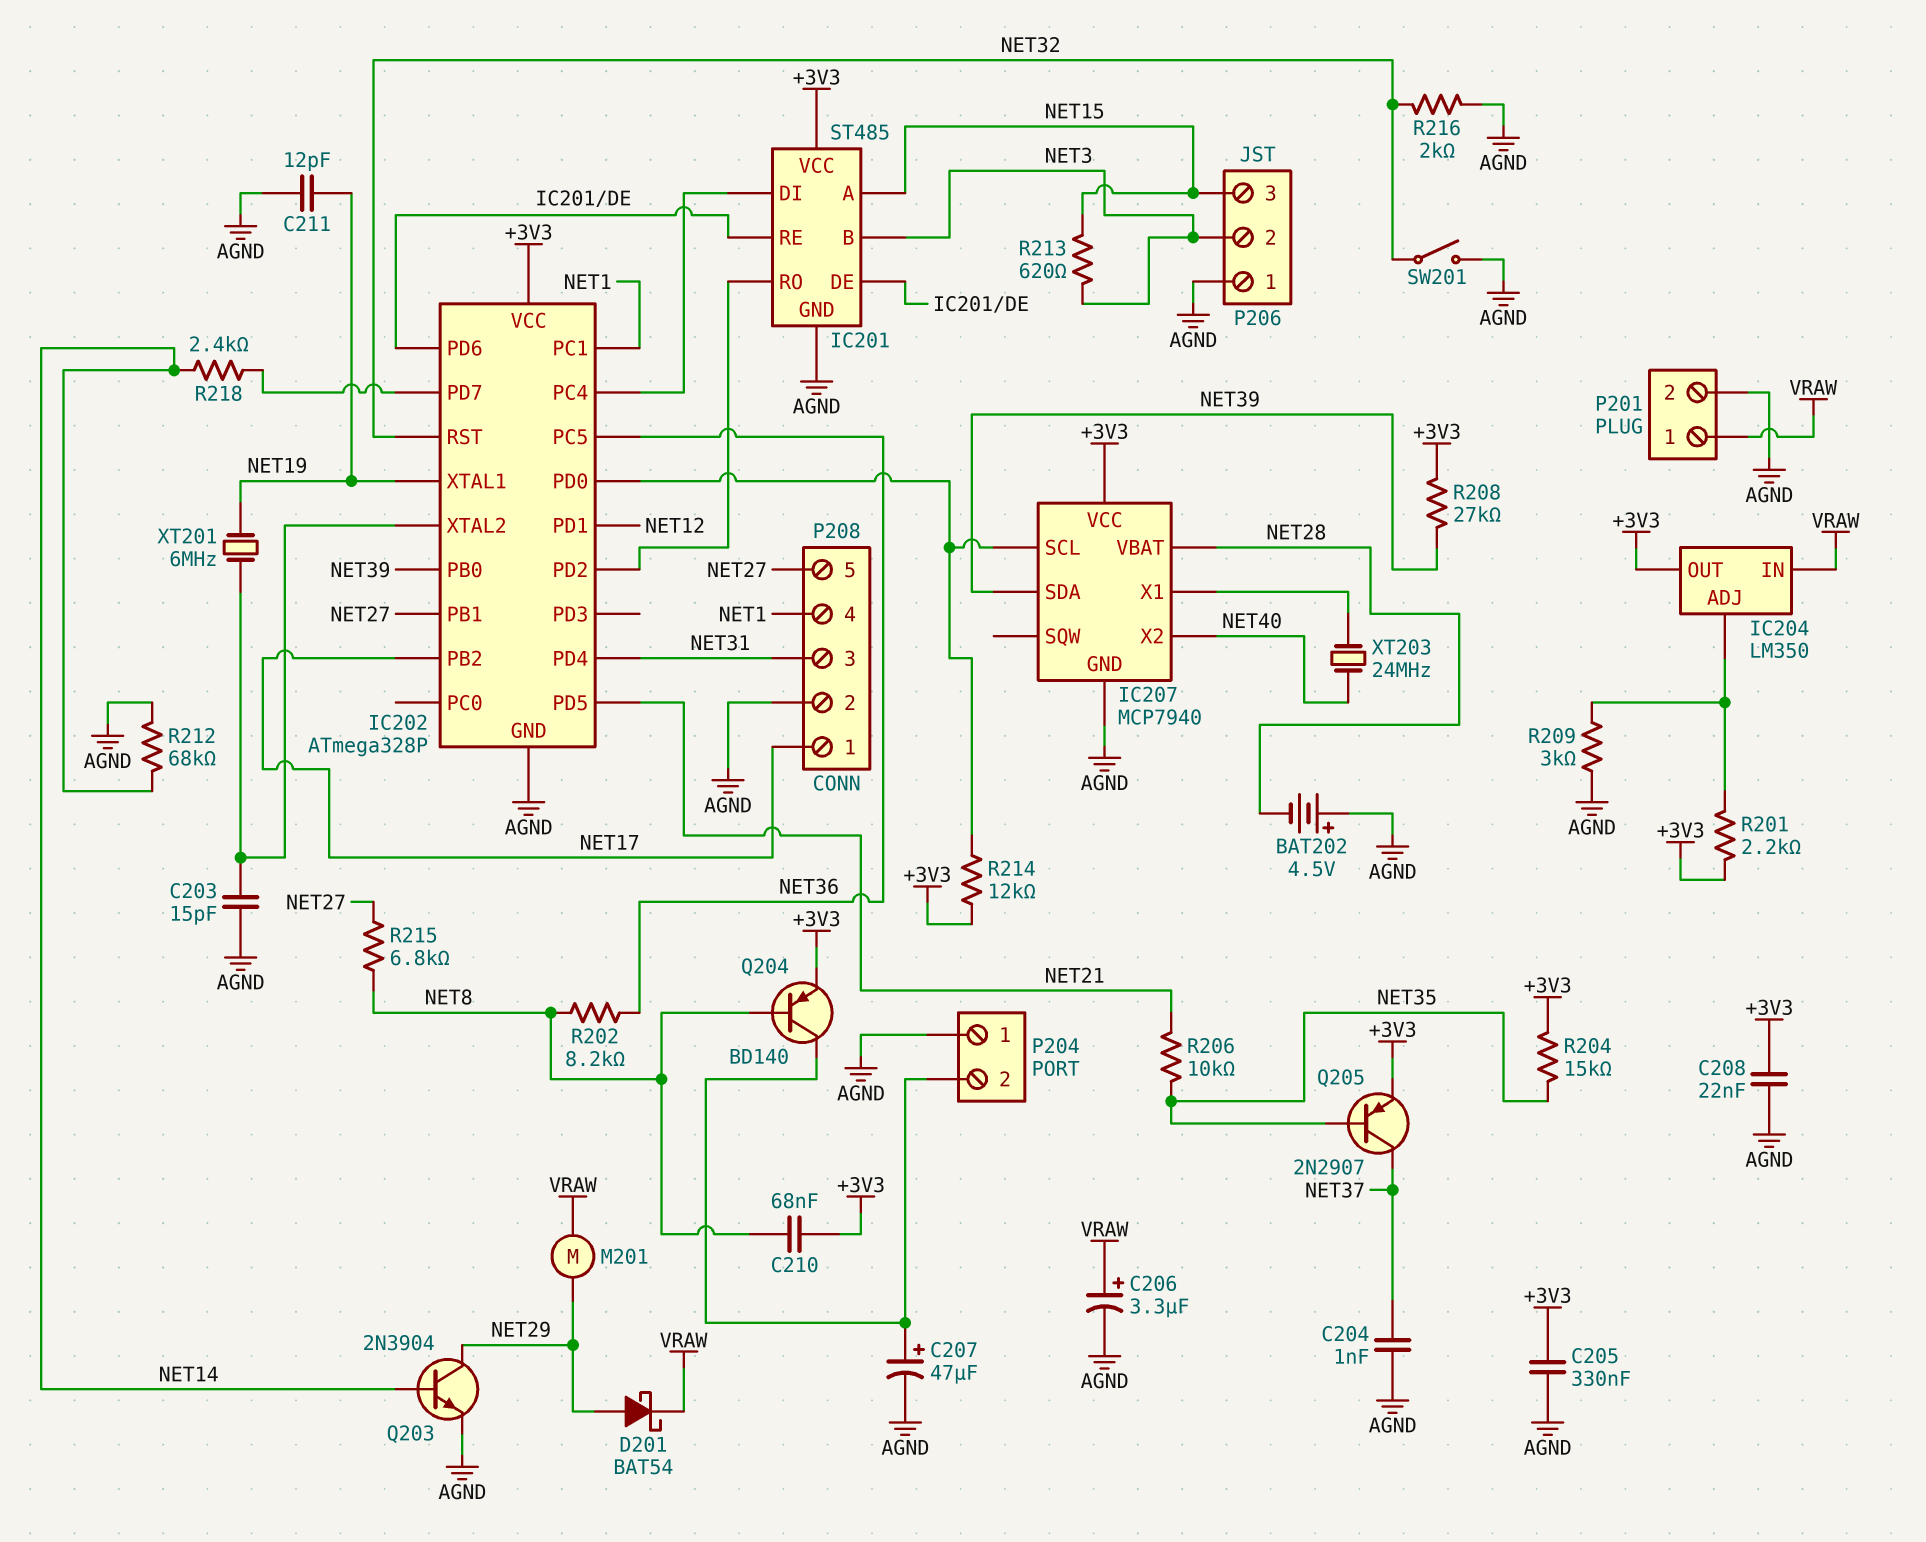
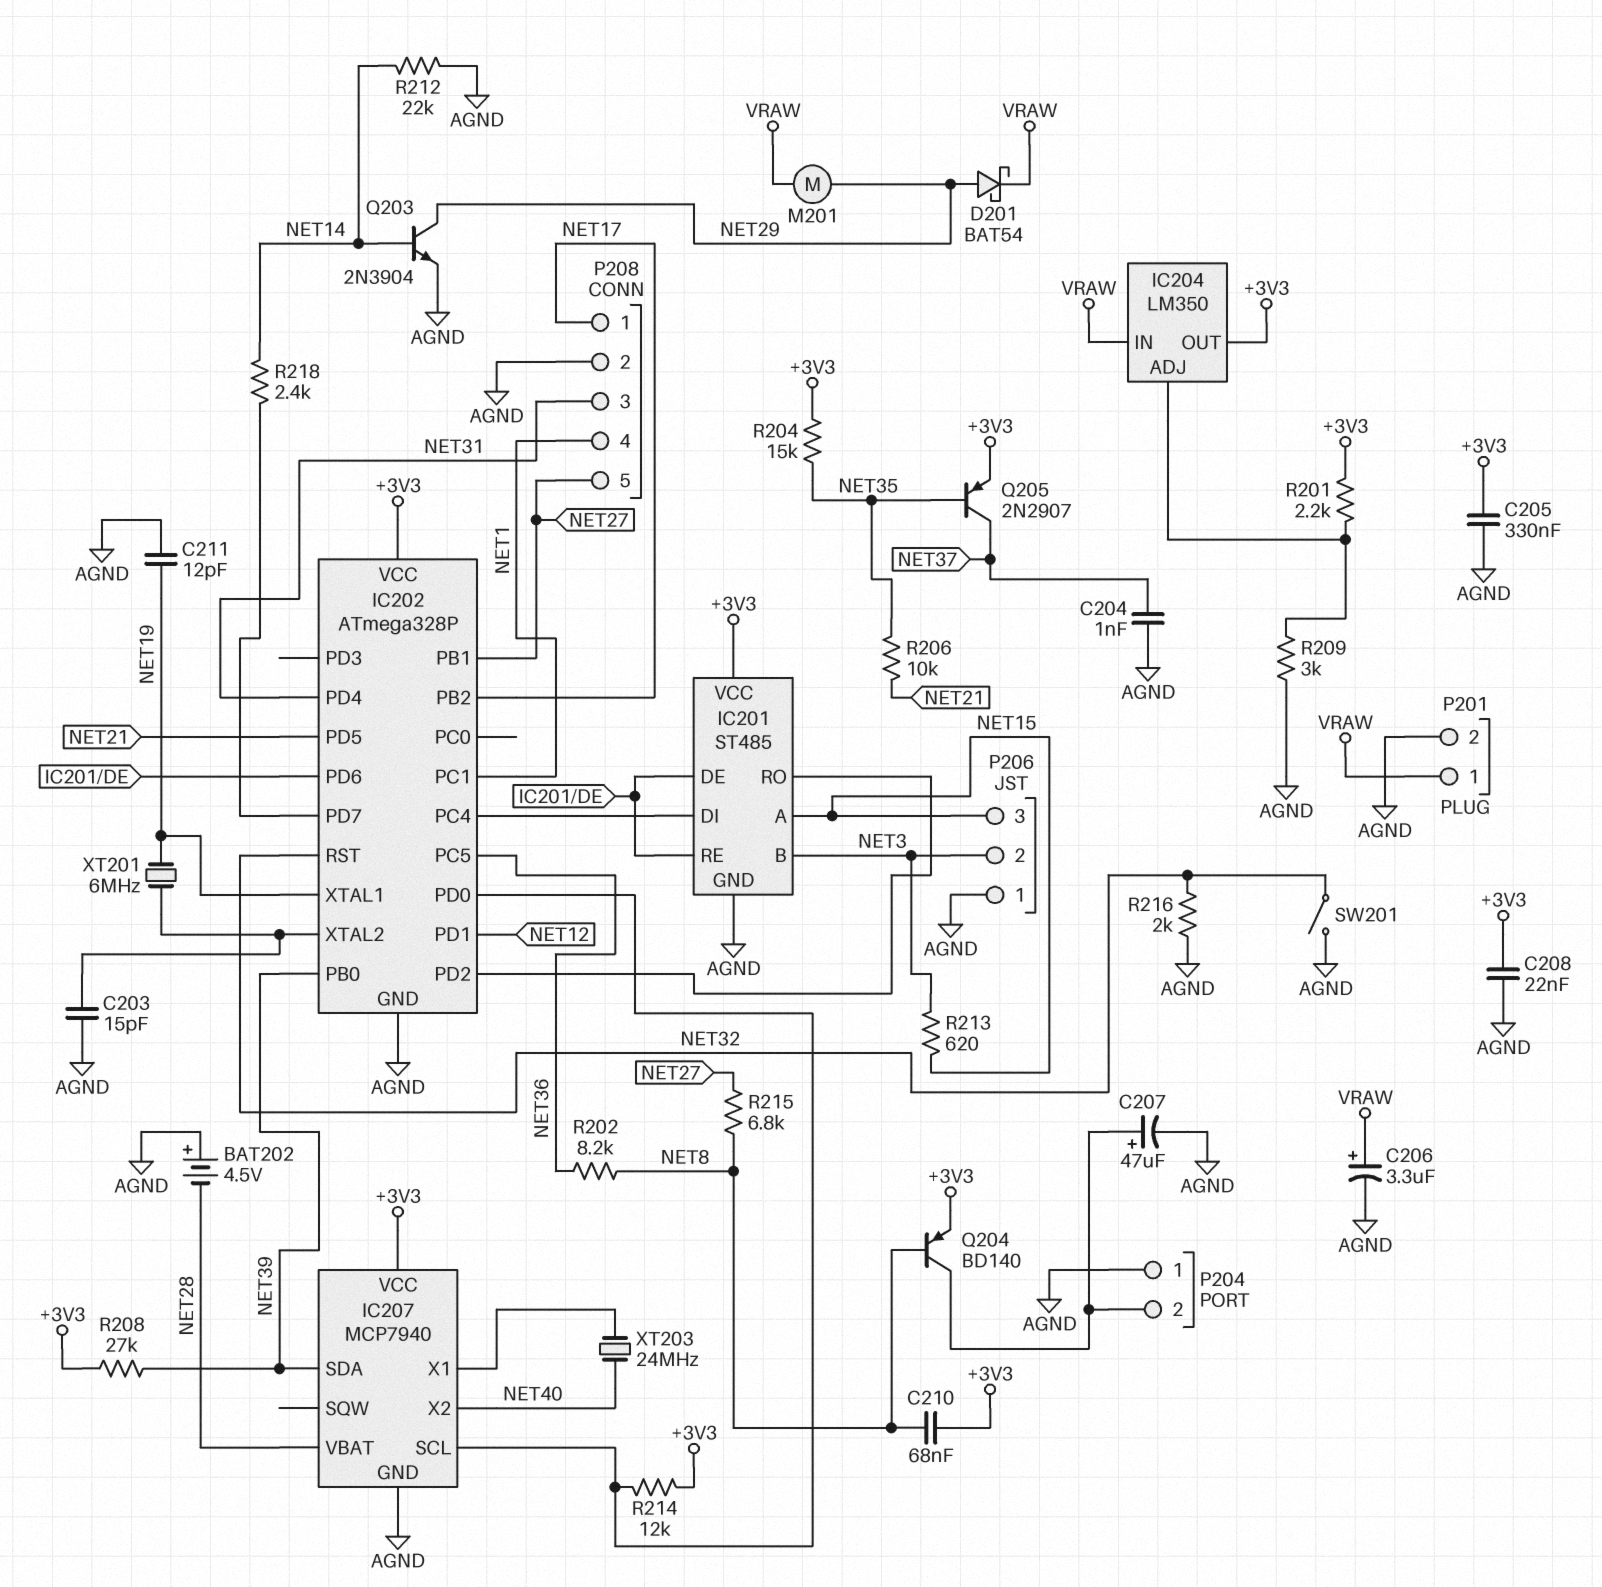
R212: 68k (AGND, NET14) -> 22k (AGND, NET14)

